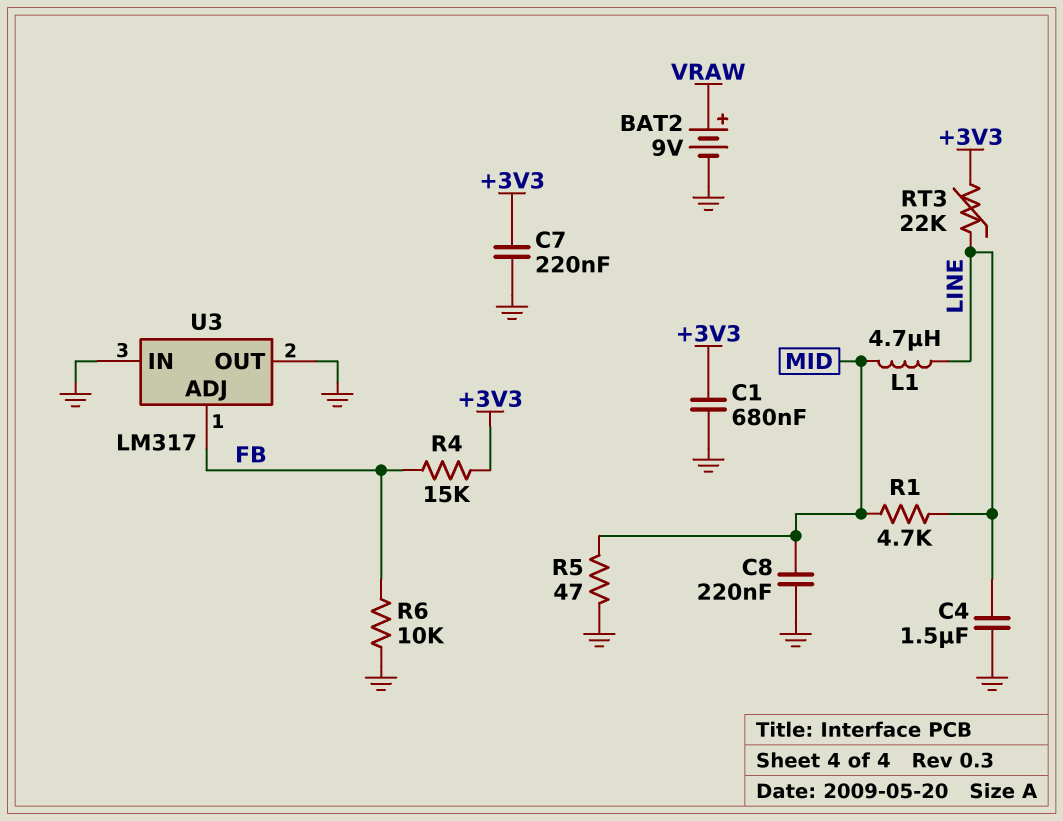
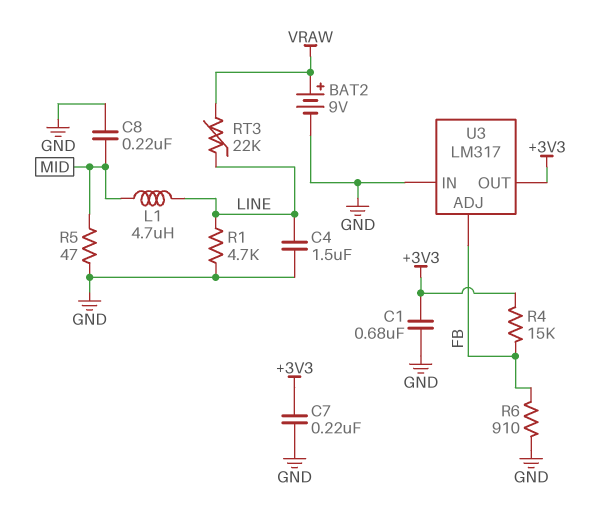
R1: 4.7k (LINE, MID) -> 4.7k (GND, LINE)
R6: 10k (FB, GND) -> 910 (FB, GND)
RT3: 22k (+3V3, LINE) -> 22k (LINE, VRAW)
U3 pin OUT: GND -> +3V3

